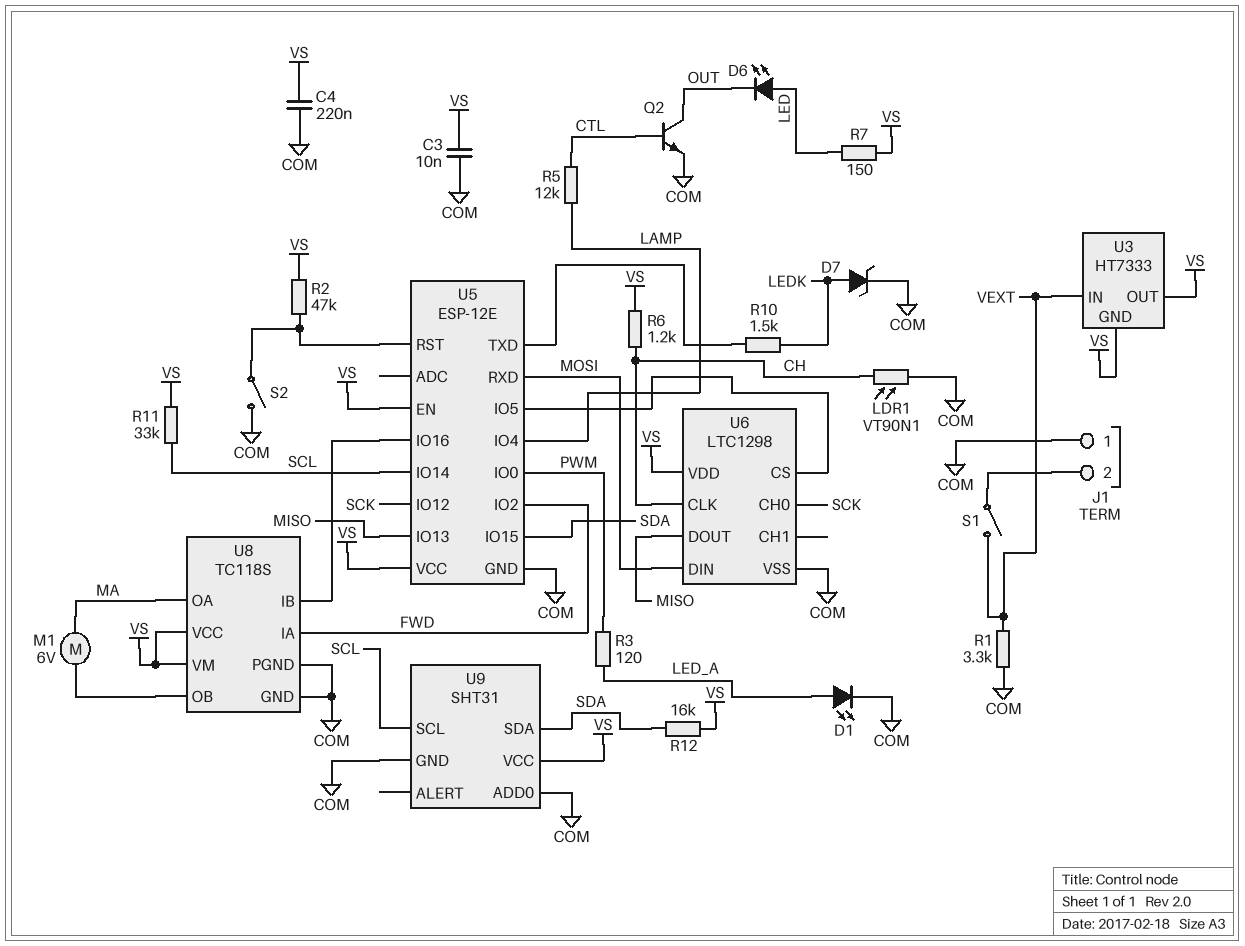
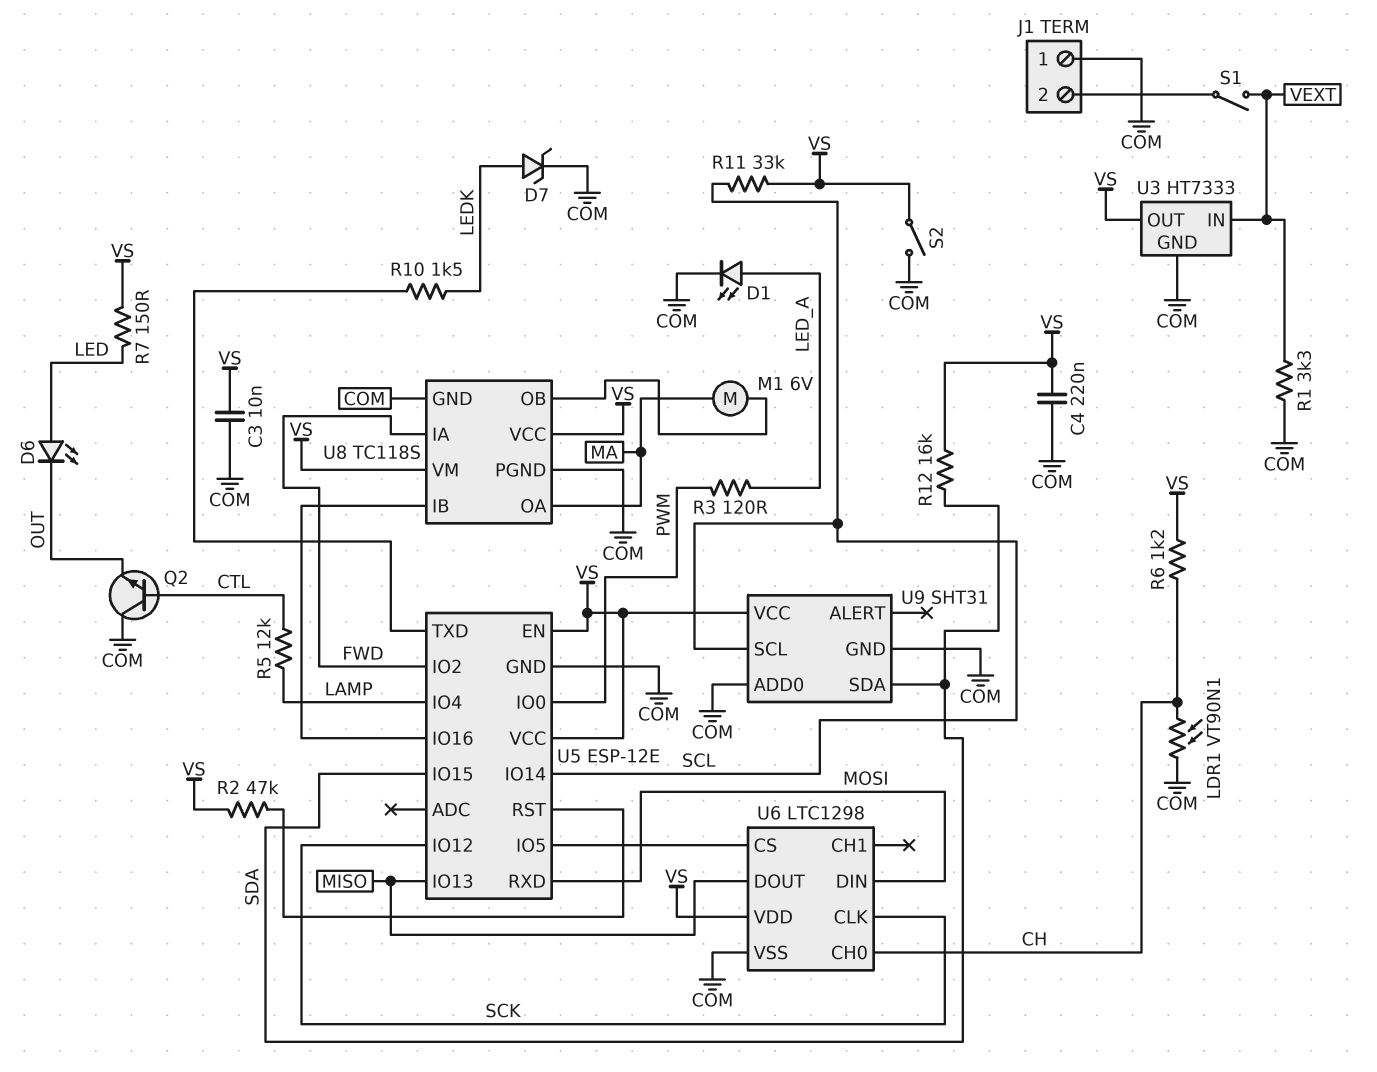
Q2: NPN (B CTL, C OUT, E COM) -> NPN (B CTL, C COM, E OUT)
S2: switch (COM, U5/RST) -> switch (COM, VS)
U3 pin GND: VS -> COM
U6 pin CH0: SCK -> CH
U6 pin CLK: CH -> SCK

